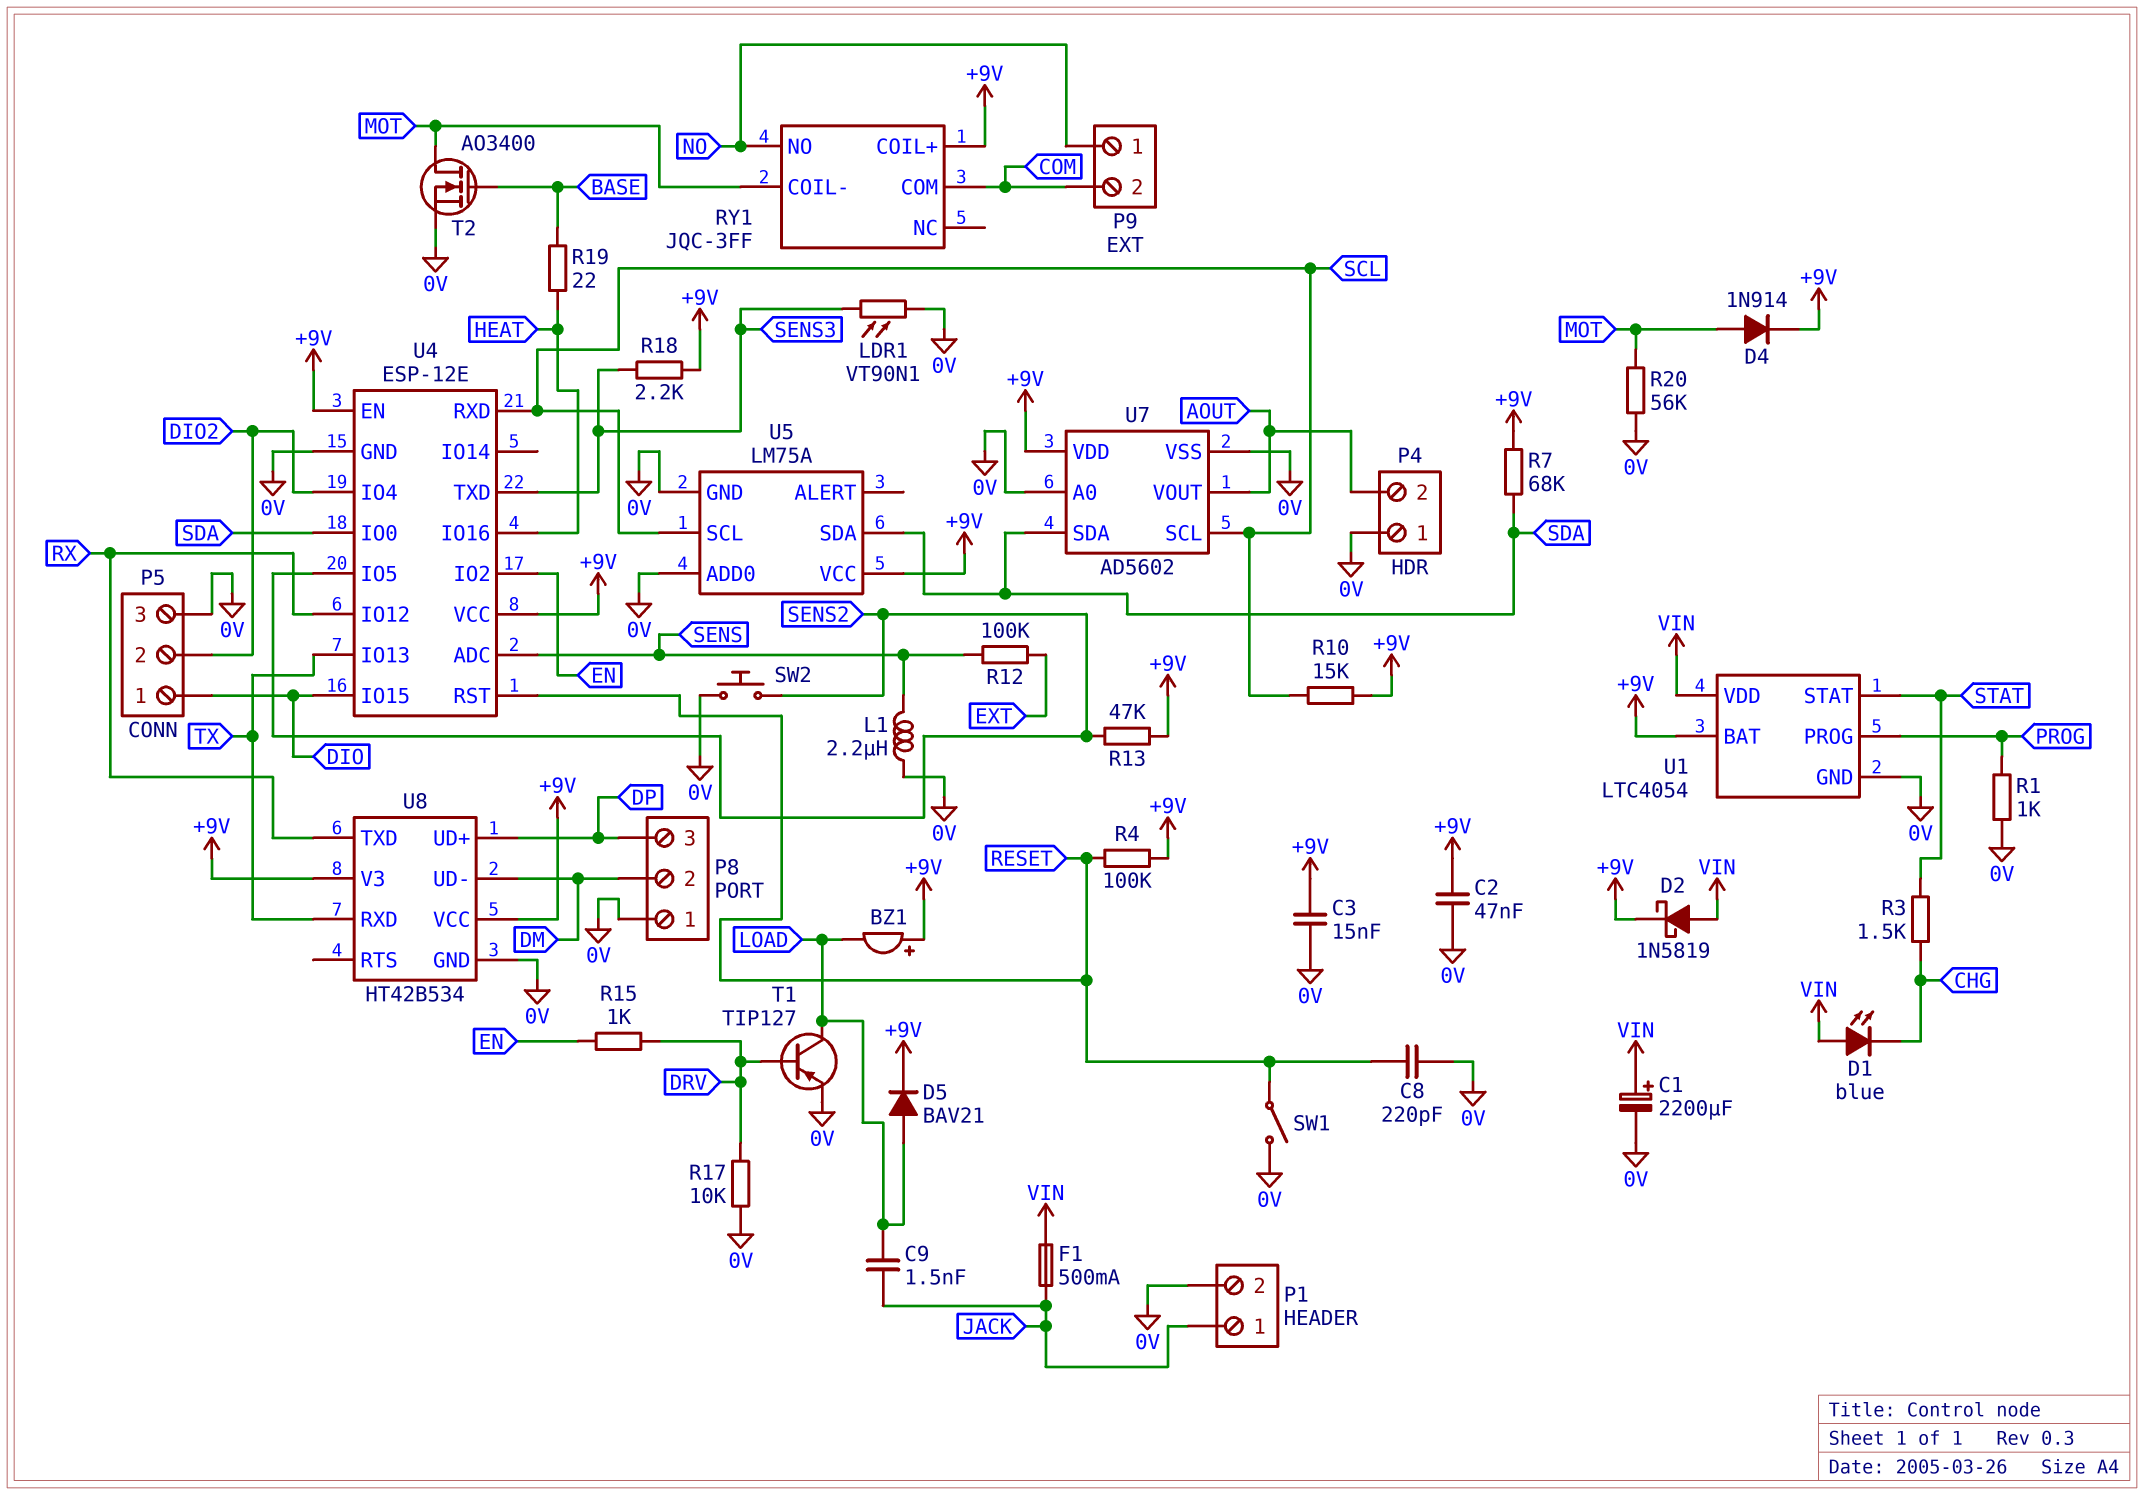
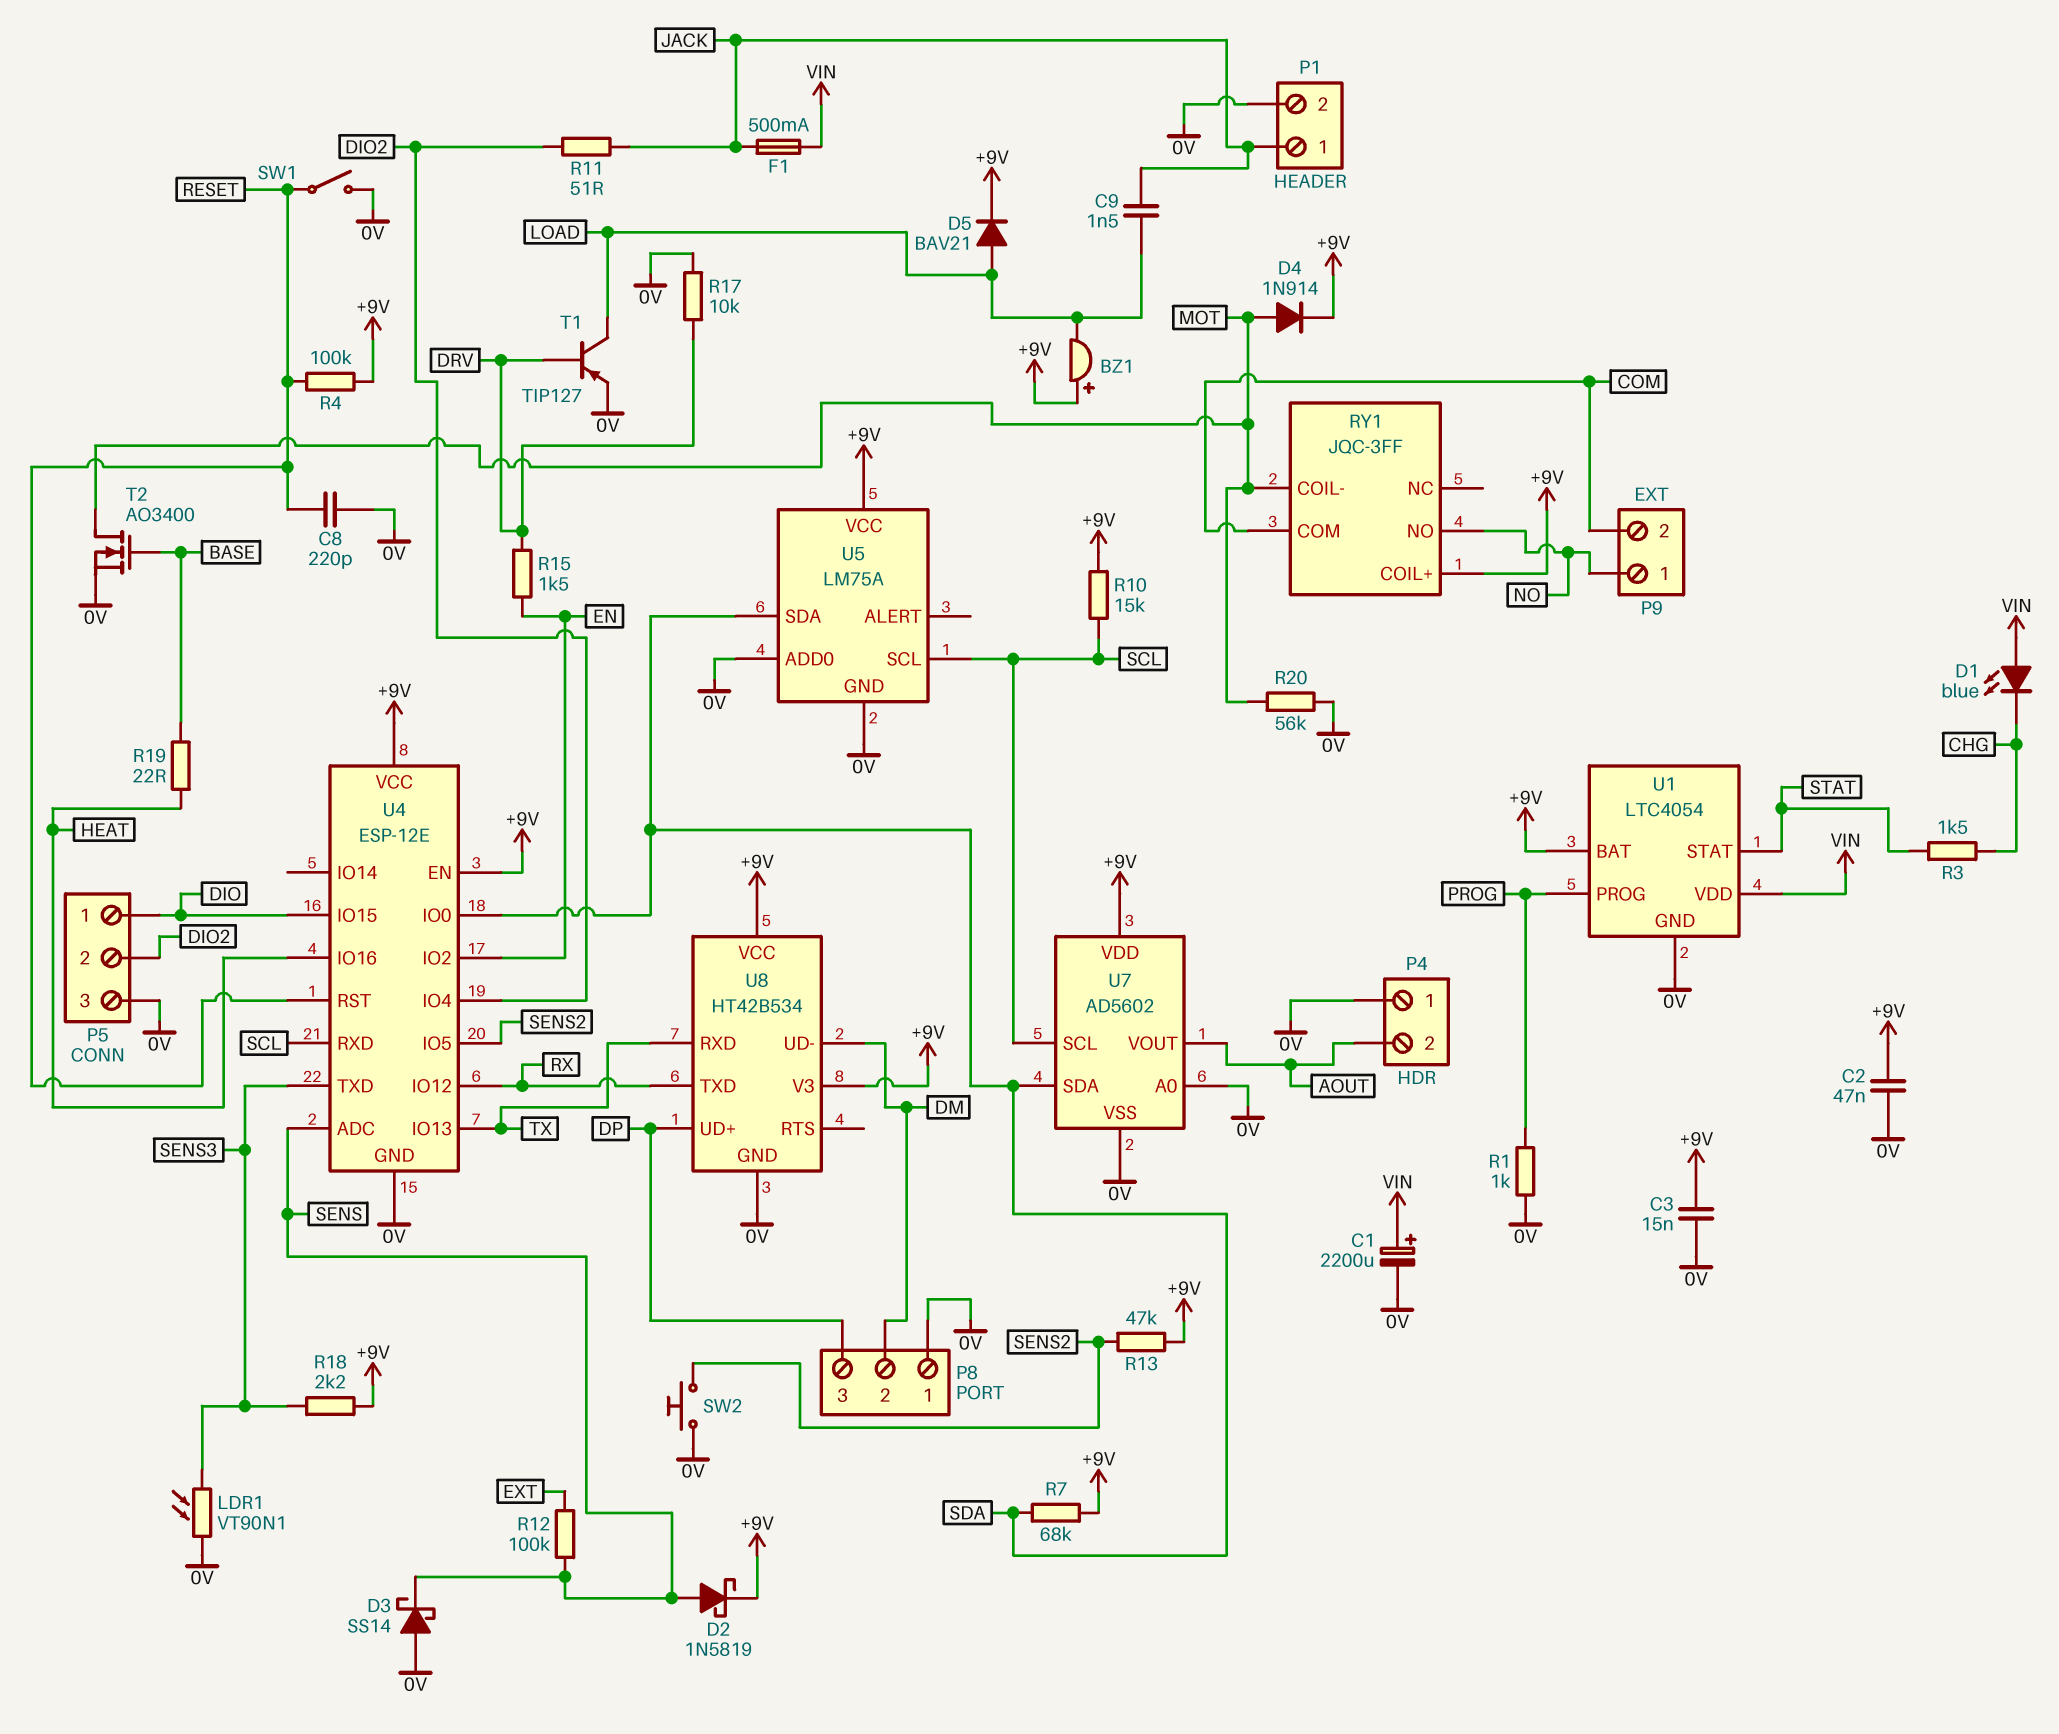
D2: schottky 1N5819 (A VIN, K +9V) -> schottky 1N5819 (A SENS, K +9V)
D3: none -> schottky SS14 (A 0V, K SENS)
L1: 2.2uH (0V, SENS) -> none
R11: none -> 51 (DIO2, JACK)
R15: 1k (DRV, EN) -> 1.5k (DRV, EN)

